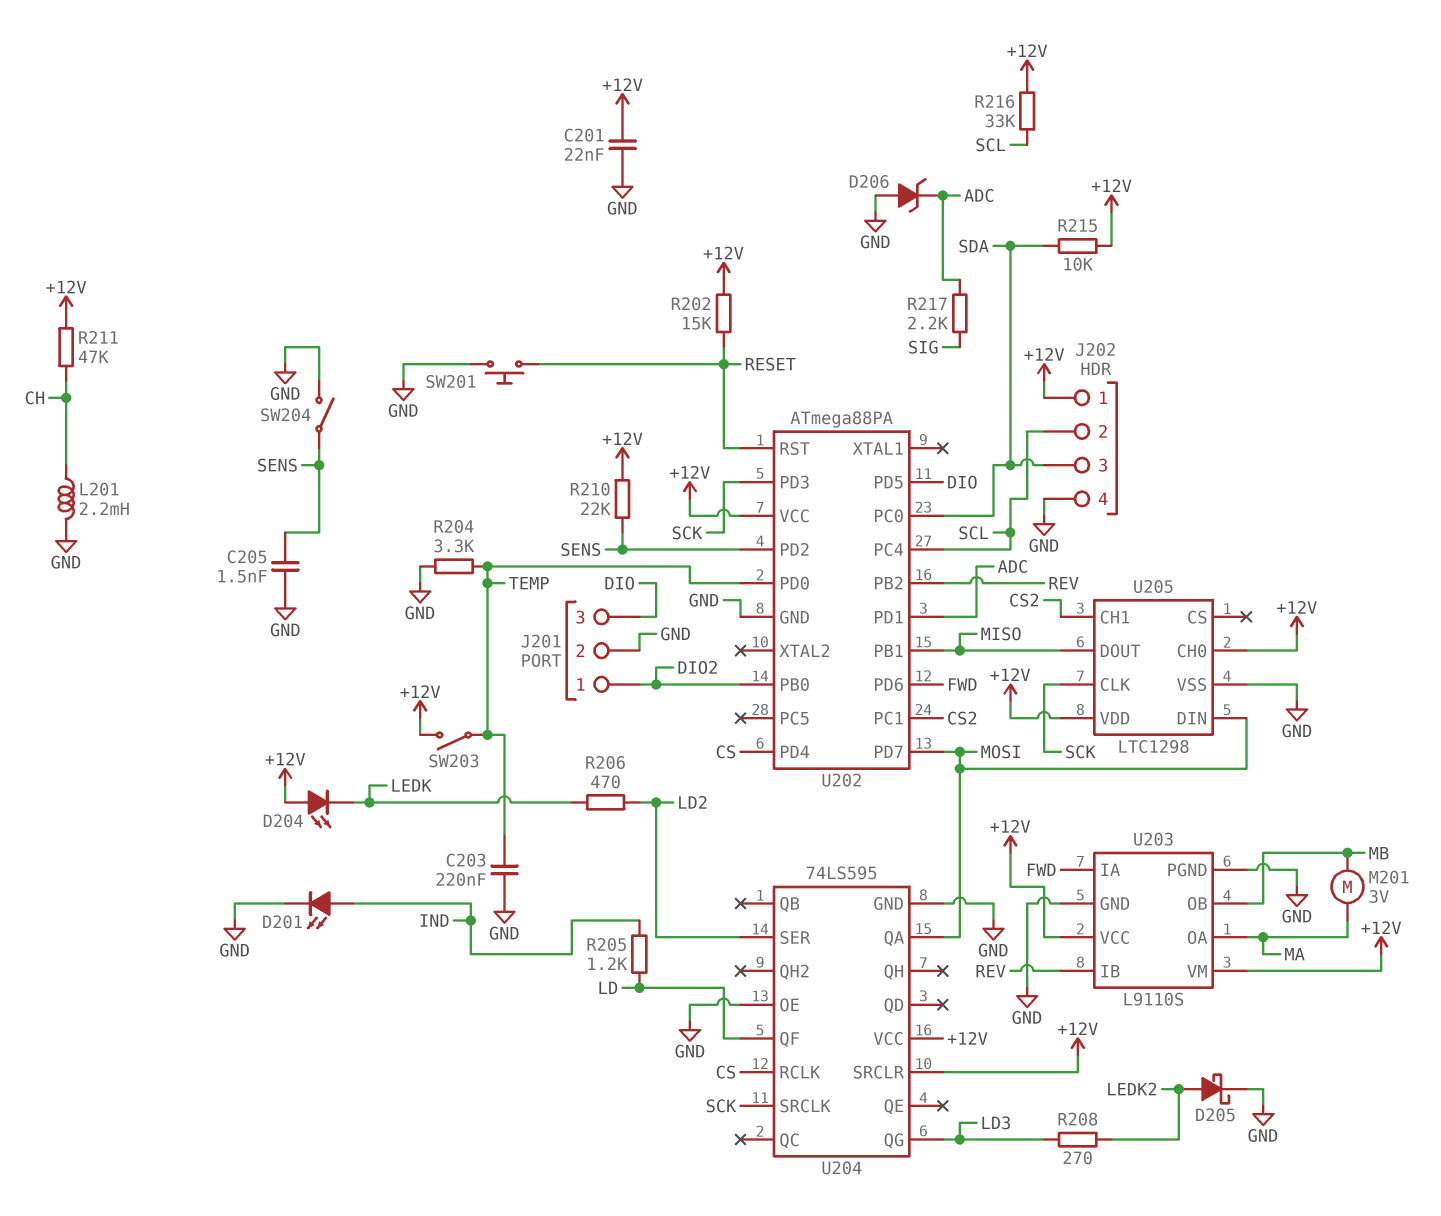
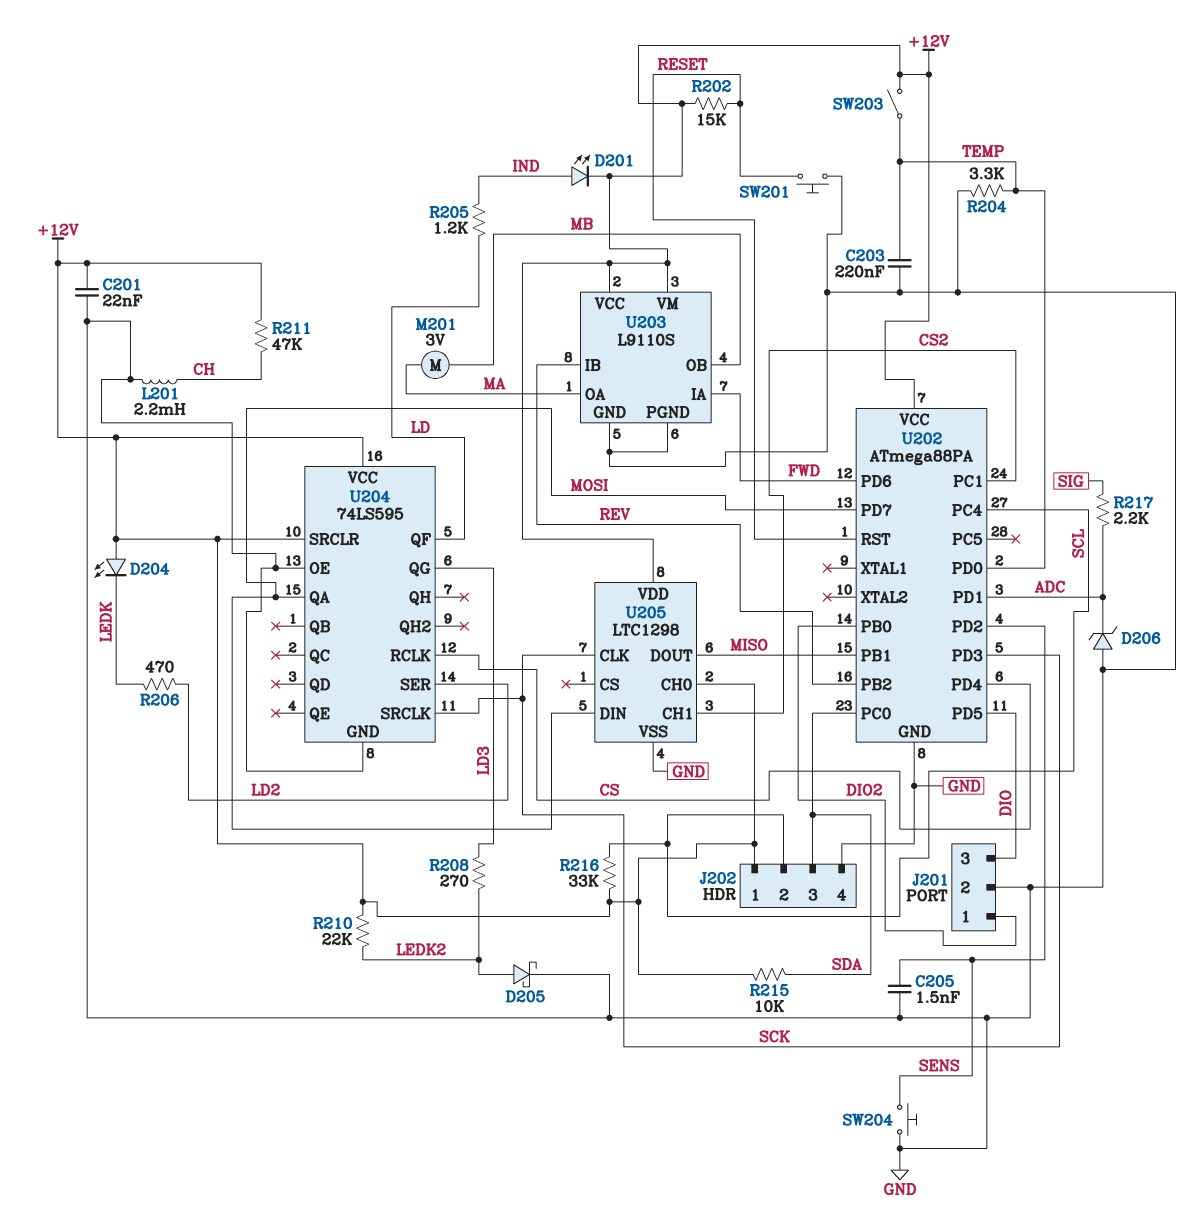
D201: LED (A IND, K GND) -> LED (A IND, K +12V)
R210: 22k (+12V, SENS) -> 22k (+12V, LEDK2)
SW204: switch (GND, SENS) -> button (GND, SENS)

